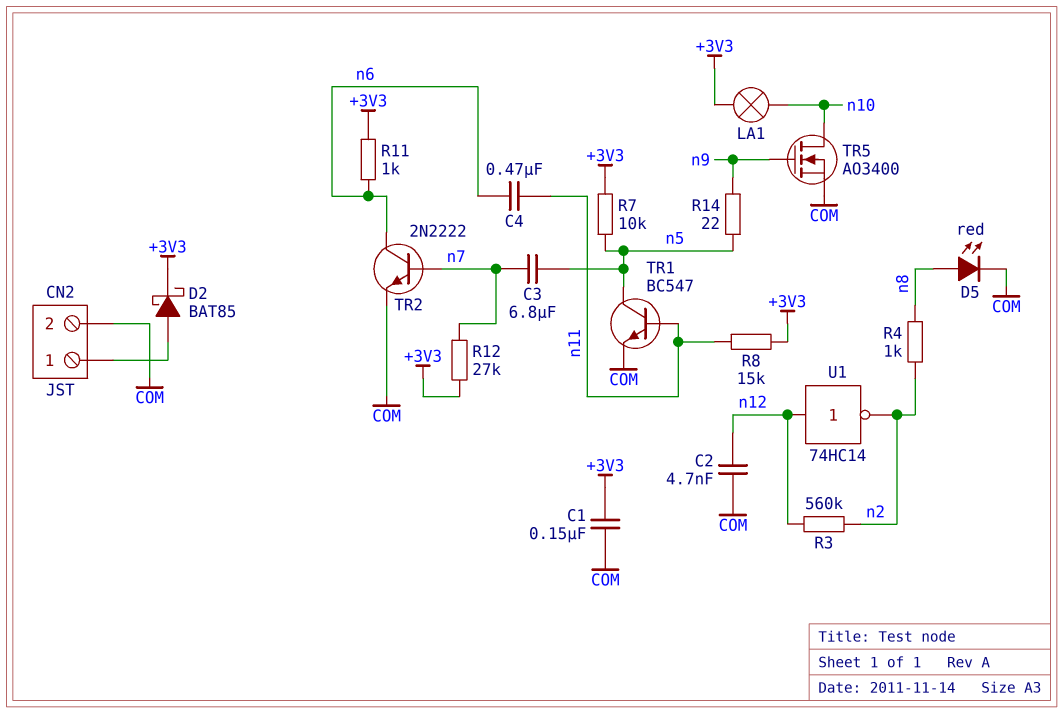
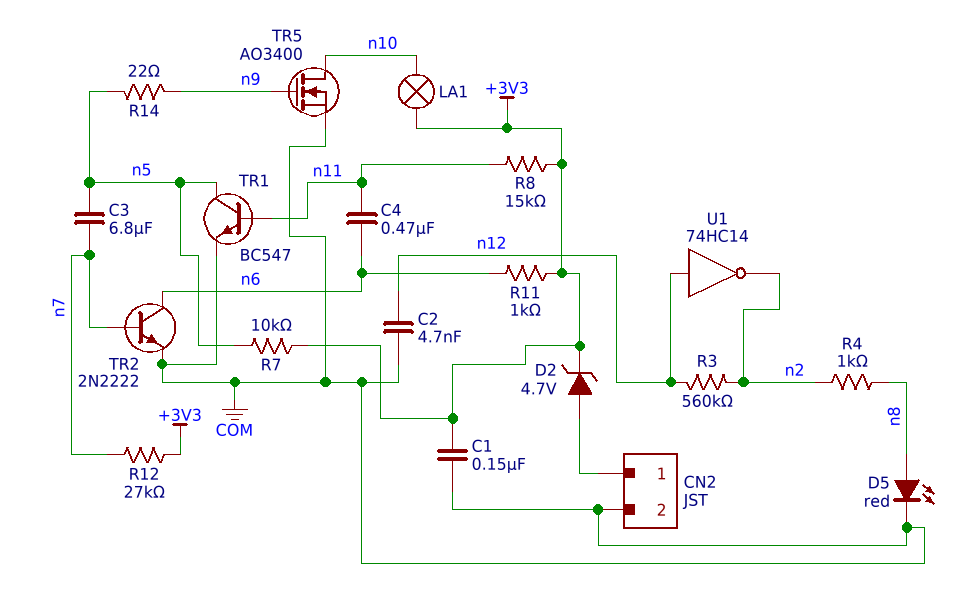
D2: schottky BAT85 (A CN2/1, K +3V3) -> zener 4.7V (A CN2/1, K +3V3)

